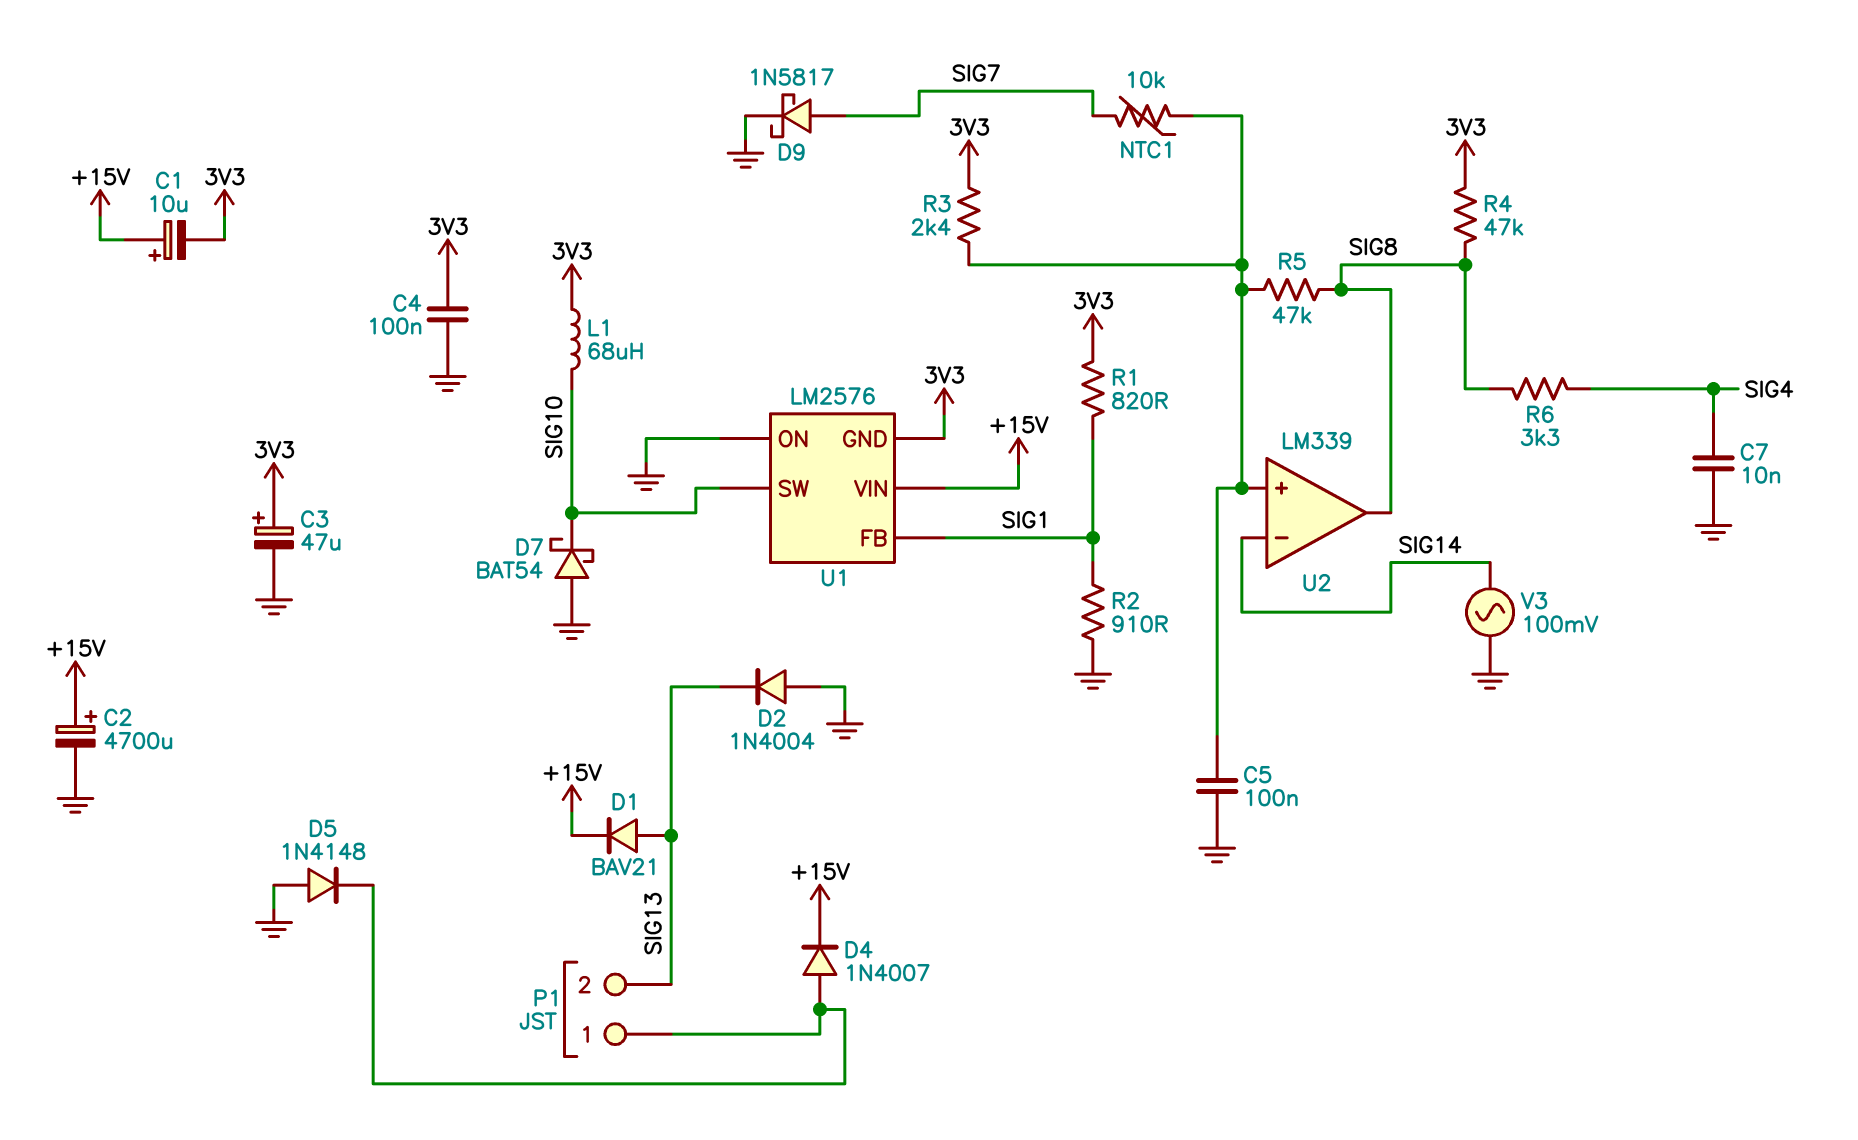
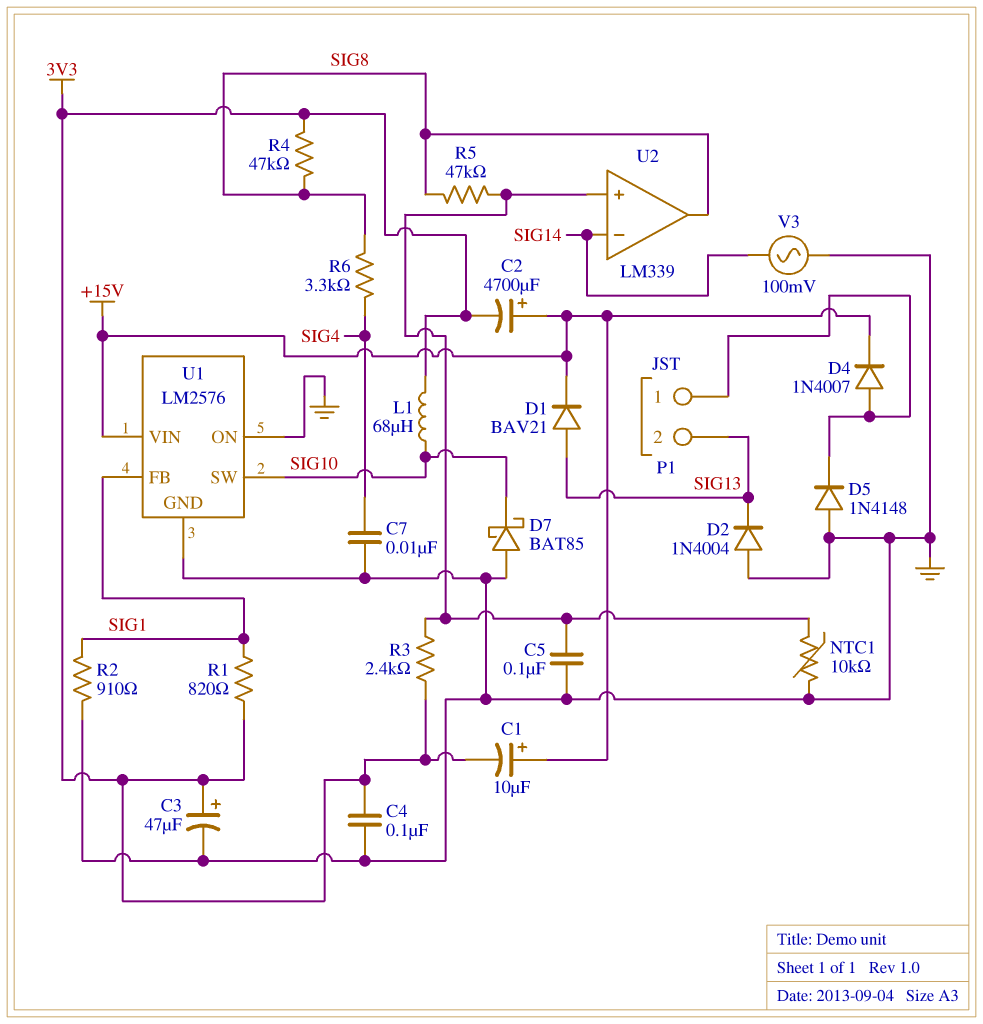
C2: 4700uF (plus +15V, minus GND) -> 4700uF (plus +15V, minus 3V3)
D7: schottky BAT54 (A GND, K SIG10) -> schottky BAT85 (A GND, K SIG10)
D9: schottky 1N5817 (A SIG7, K GND) -> none
NTC1: 10k (SIG7, U2/in+) -> 10k (GND, U2/in+)
U1 pin GND: 3V3 -> GND

